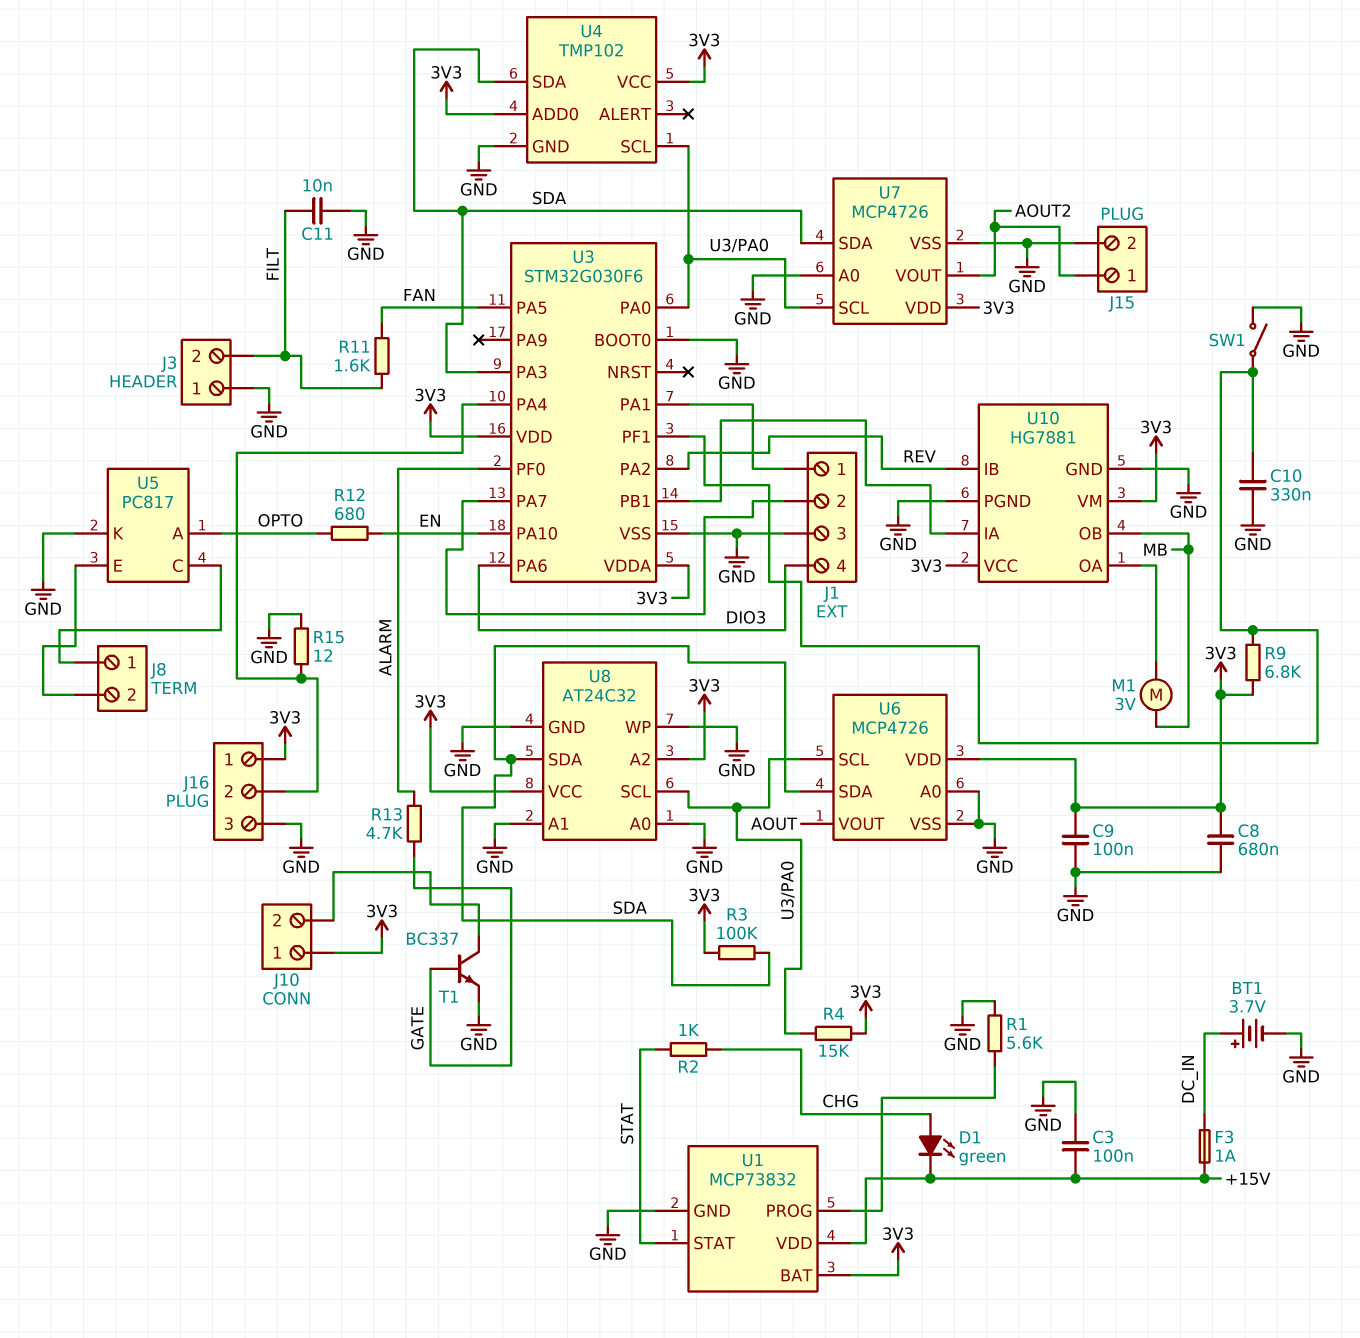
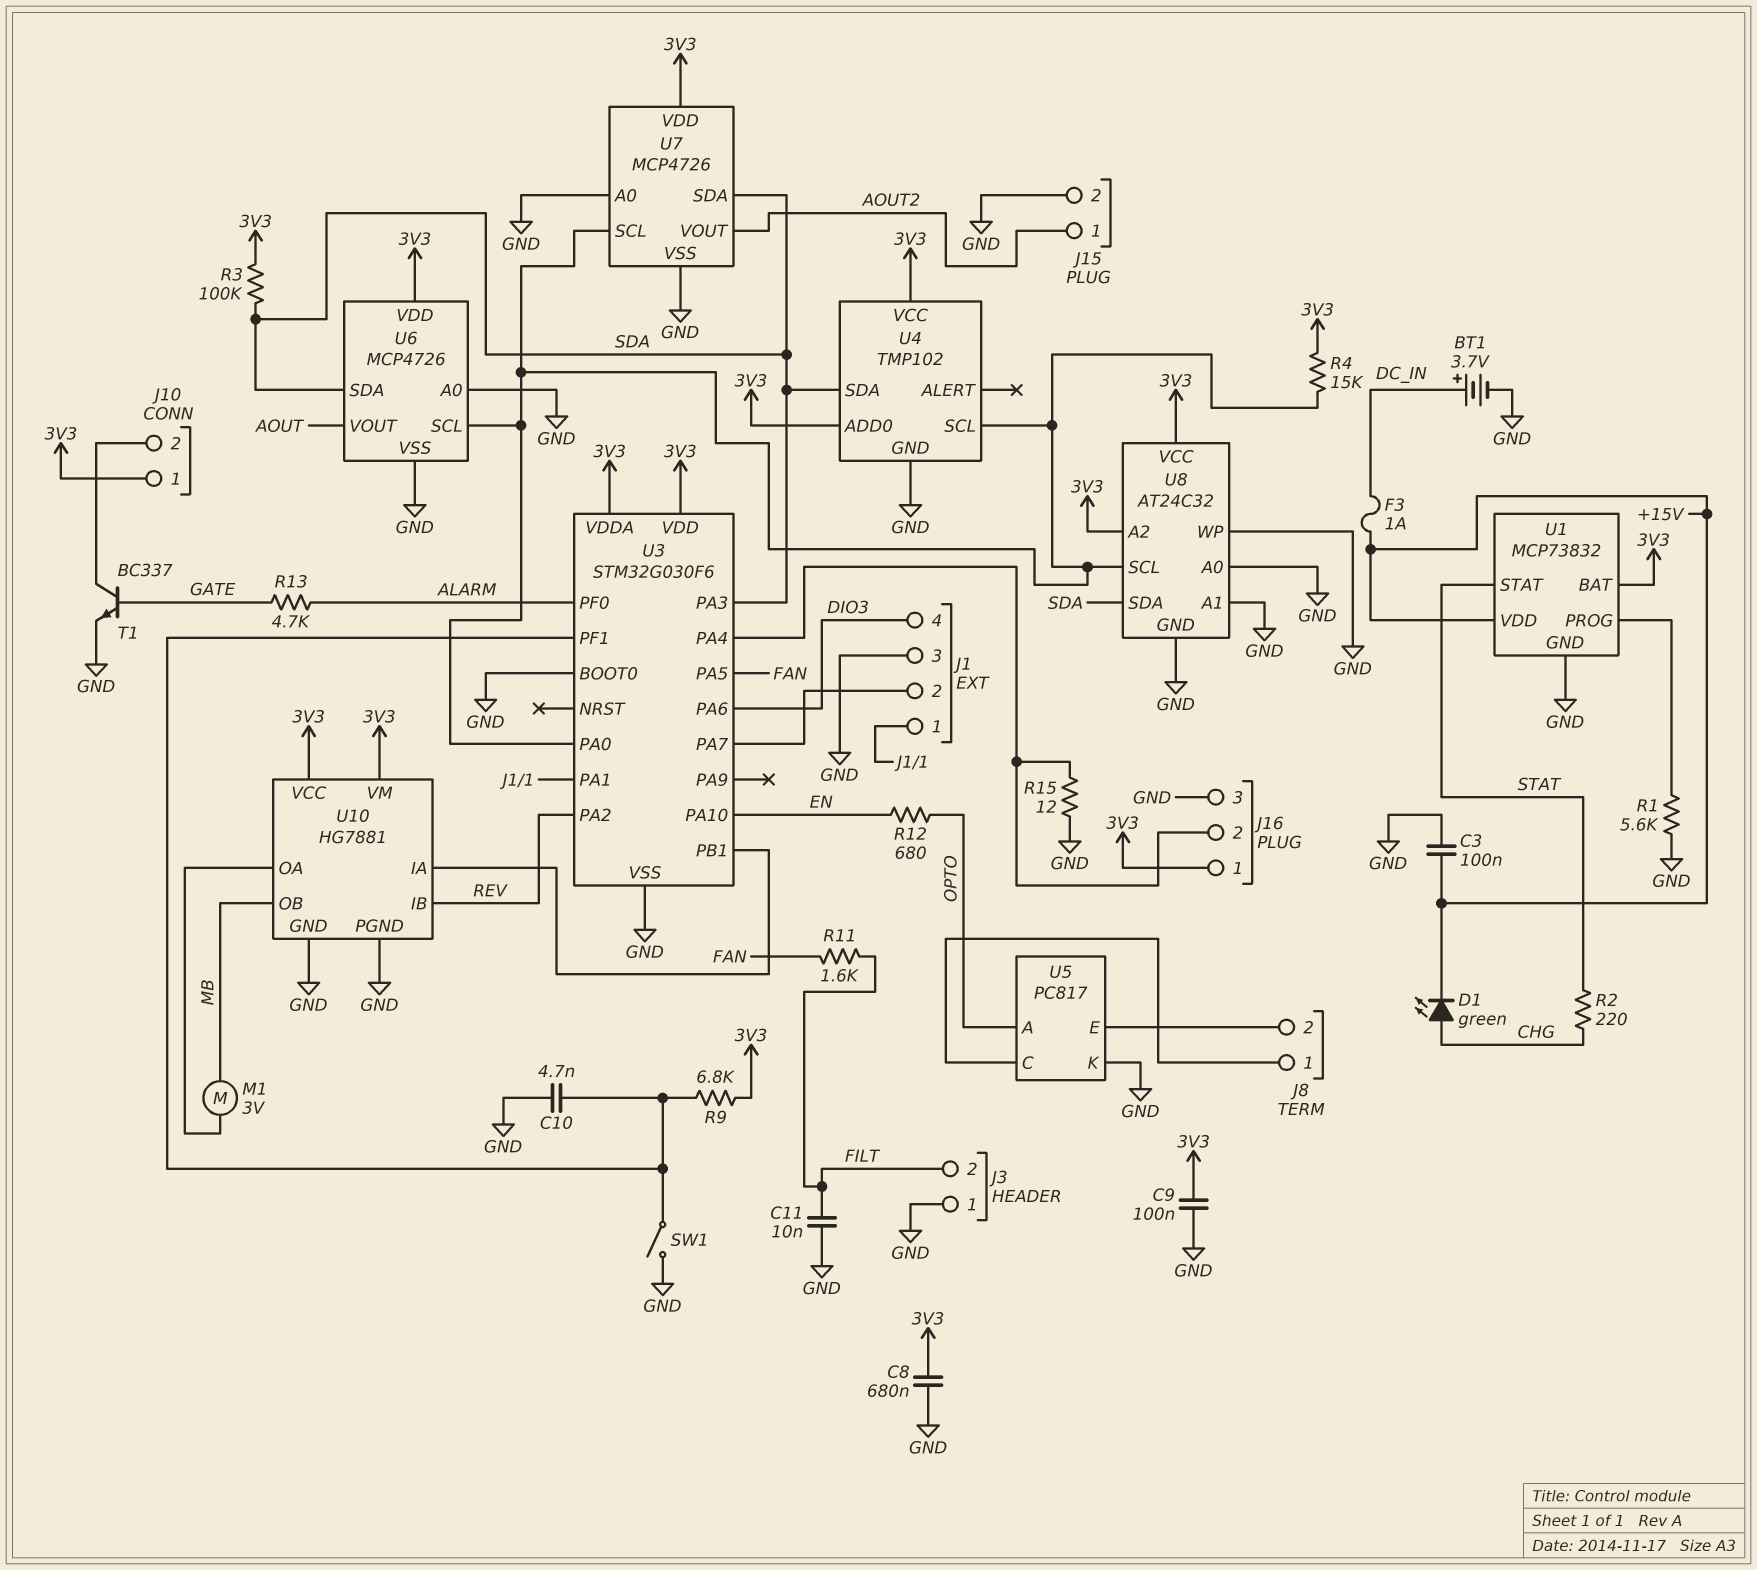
C10: 330nF (GND, U3/PF1) -> 4.7nF (GND, U3/PF1)
R2: 1k (CHG, STAT) -> 220 (CHG, STAT)

